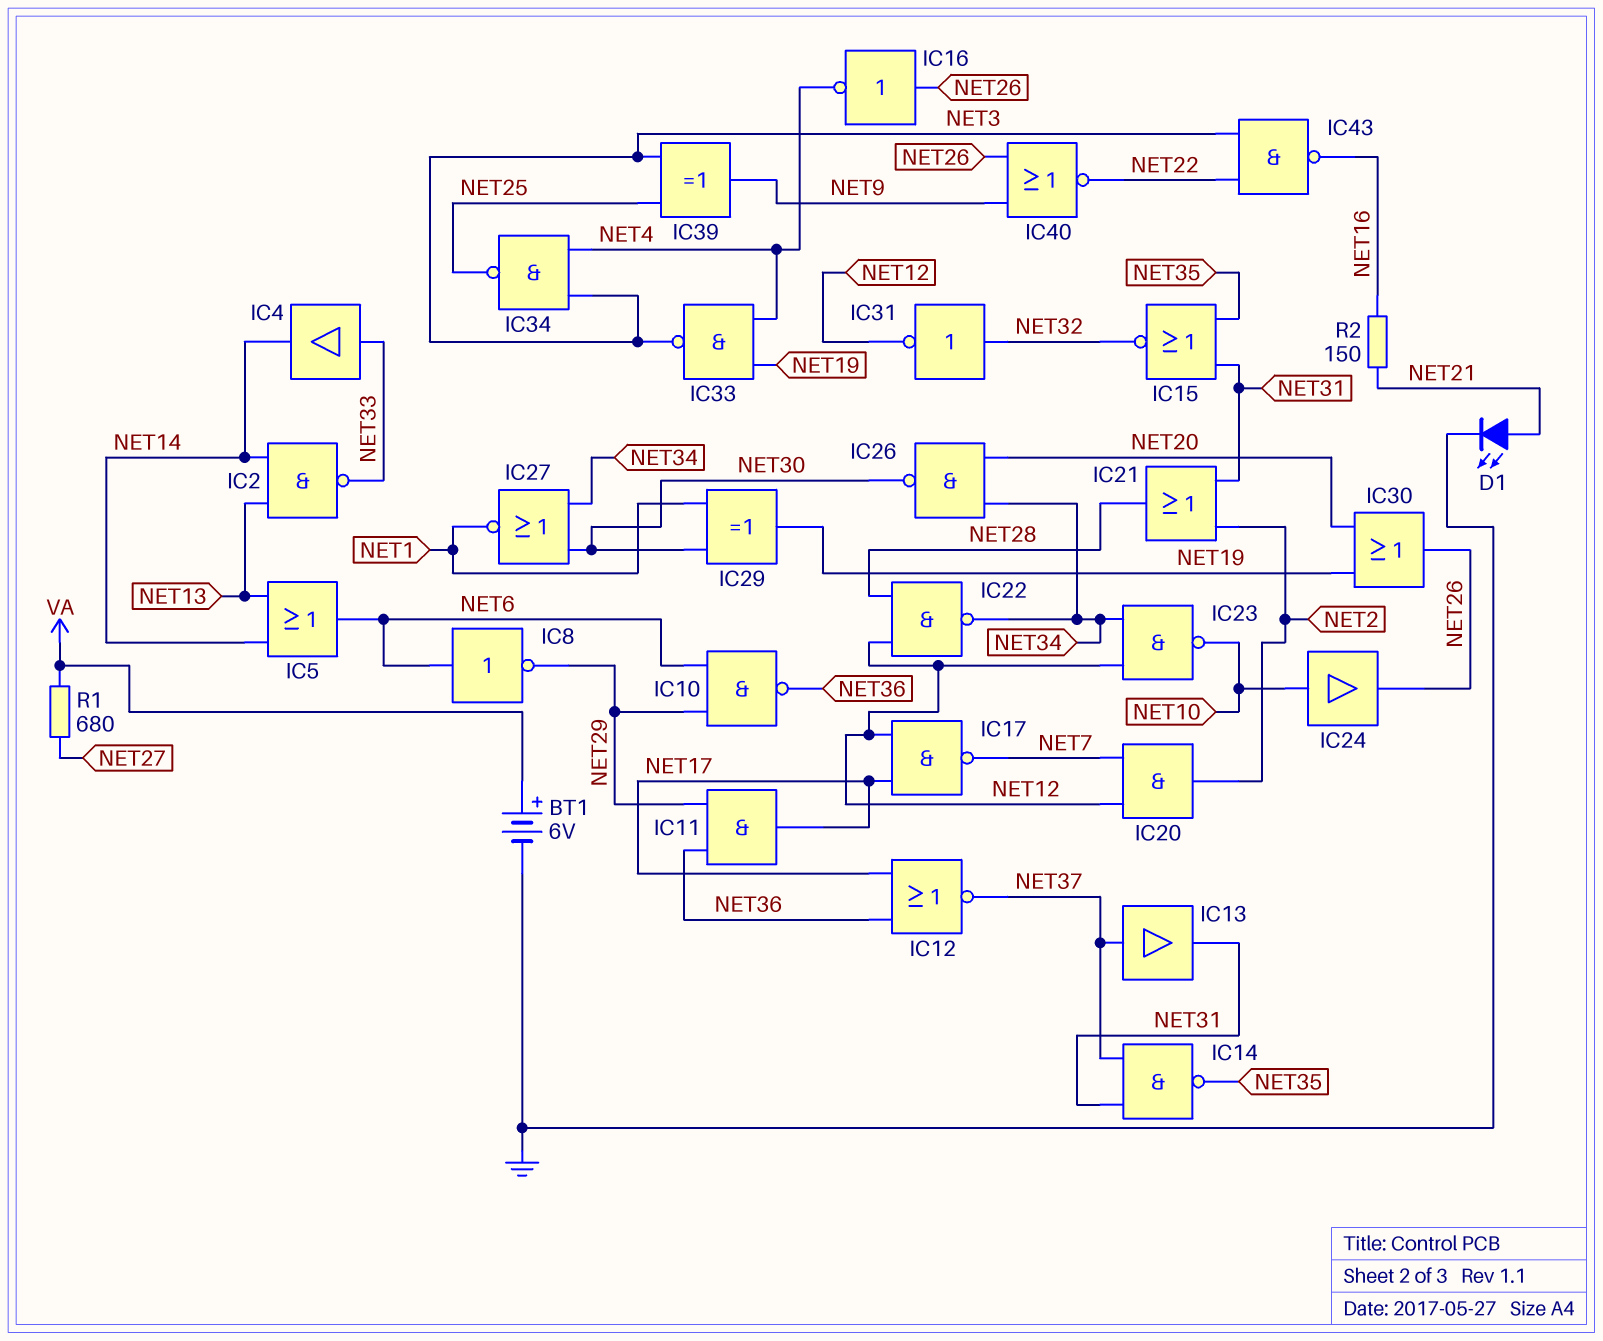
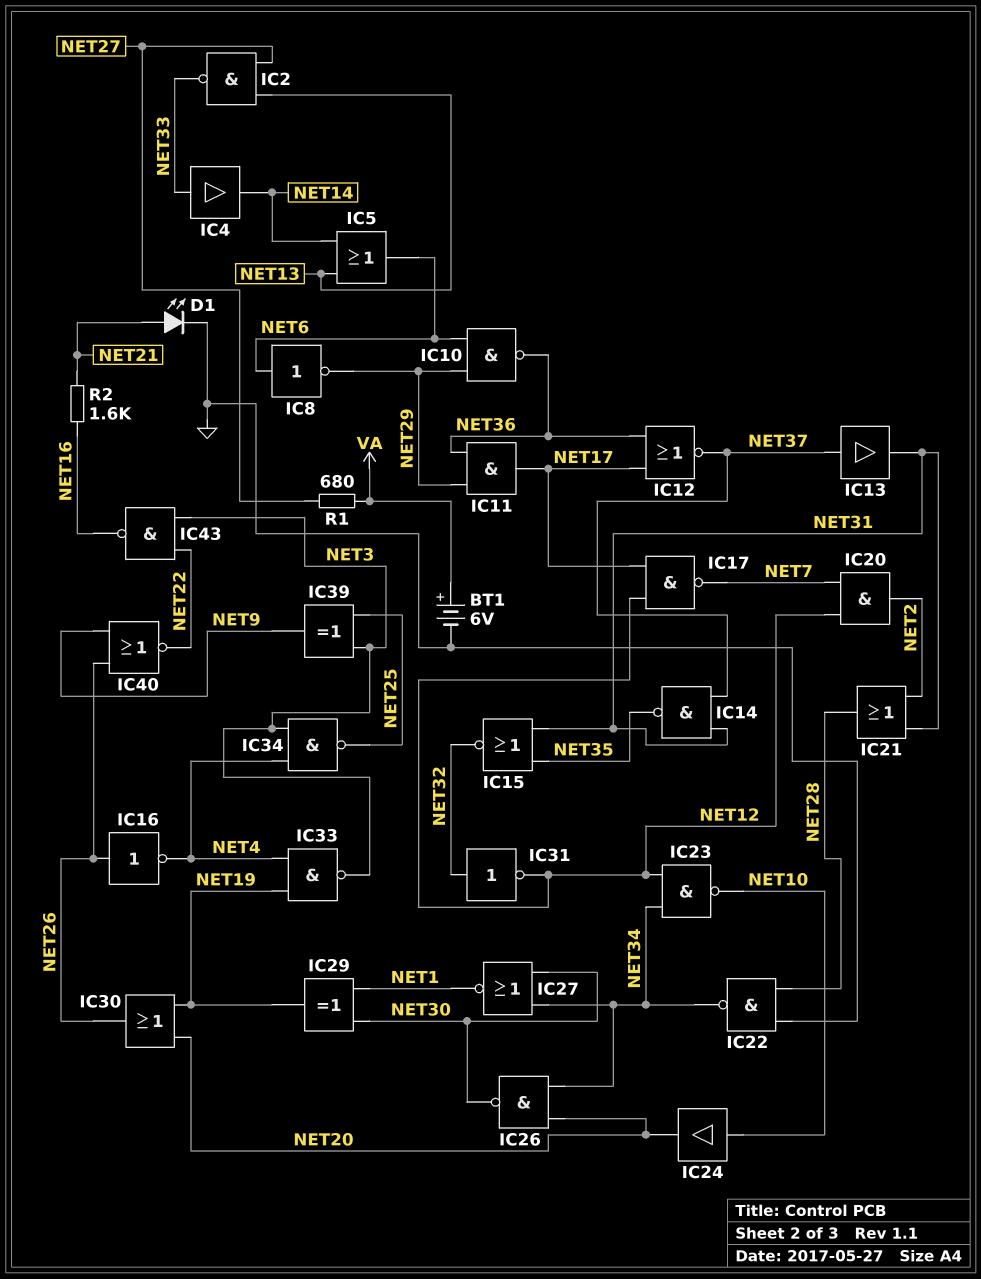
IC2: NAND (in NET13, in NET14, out NET33) -> NAND (in NET13, in NET27, out NET33)
IC22: NAND (in NET12, in NET28, out NET34) -> NAND (in GND, in NET28, out NET34)
IC24: buffer (in NET10, out NET26) -> buffer (in NET10, out NET20)
R2: 150 (NET16, NET21) -> 1.6k (NET16, NET21)

